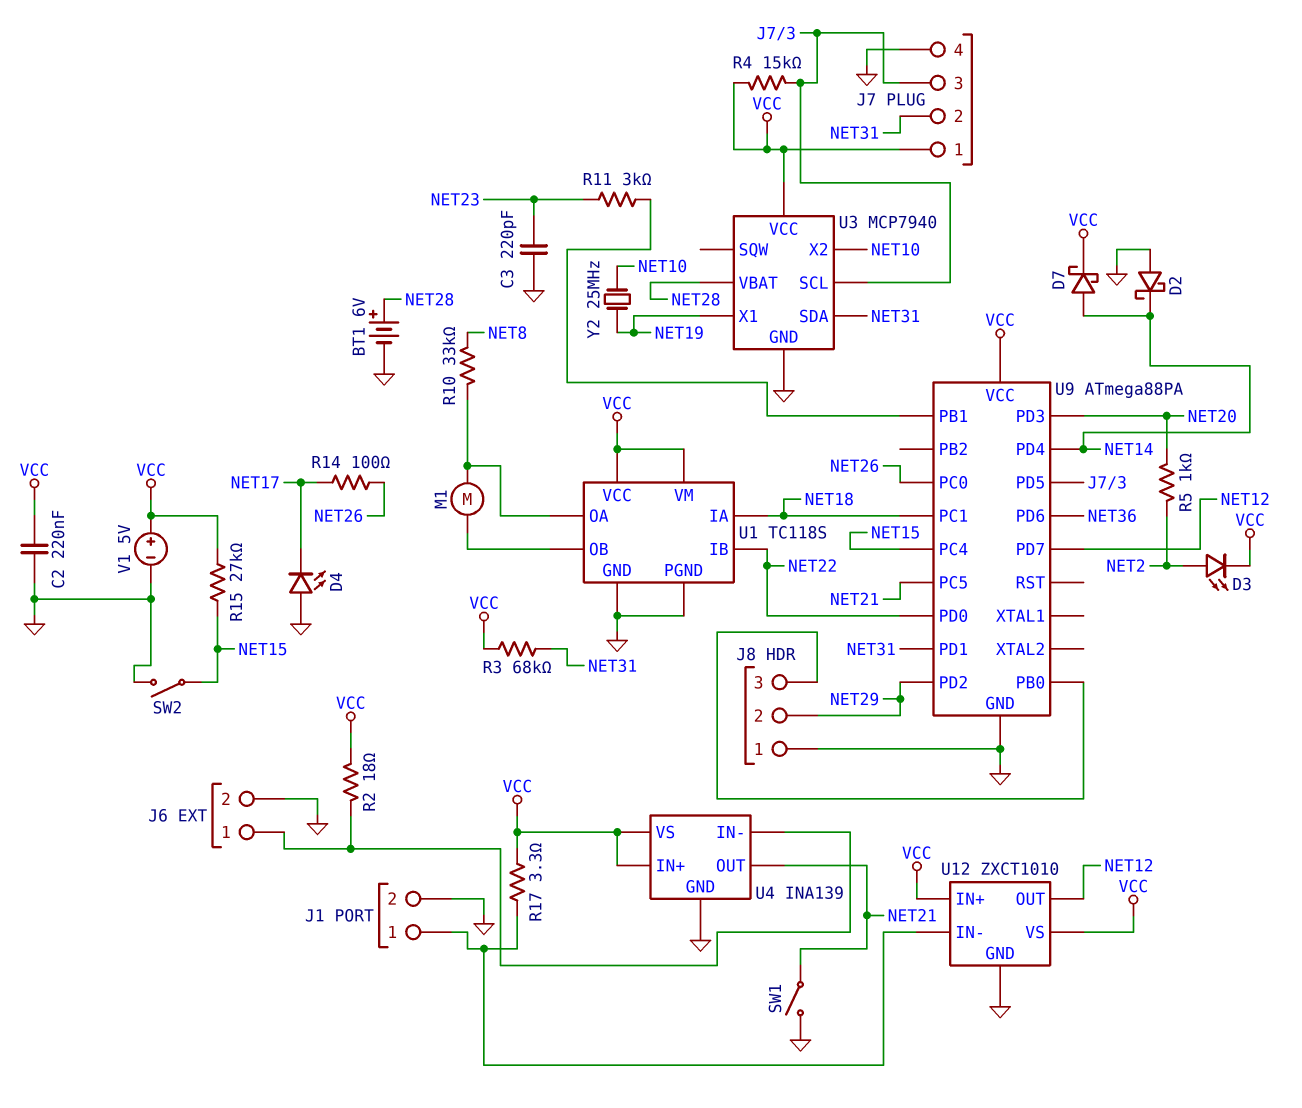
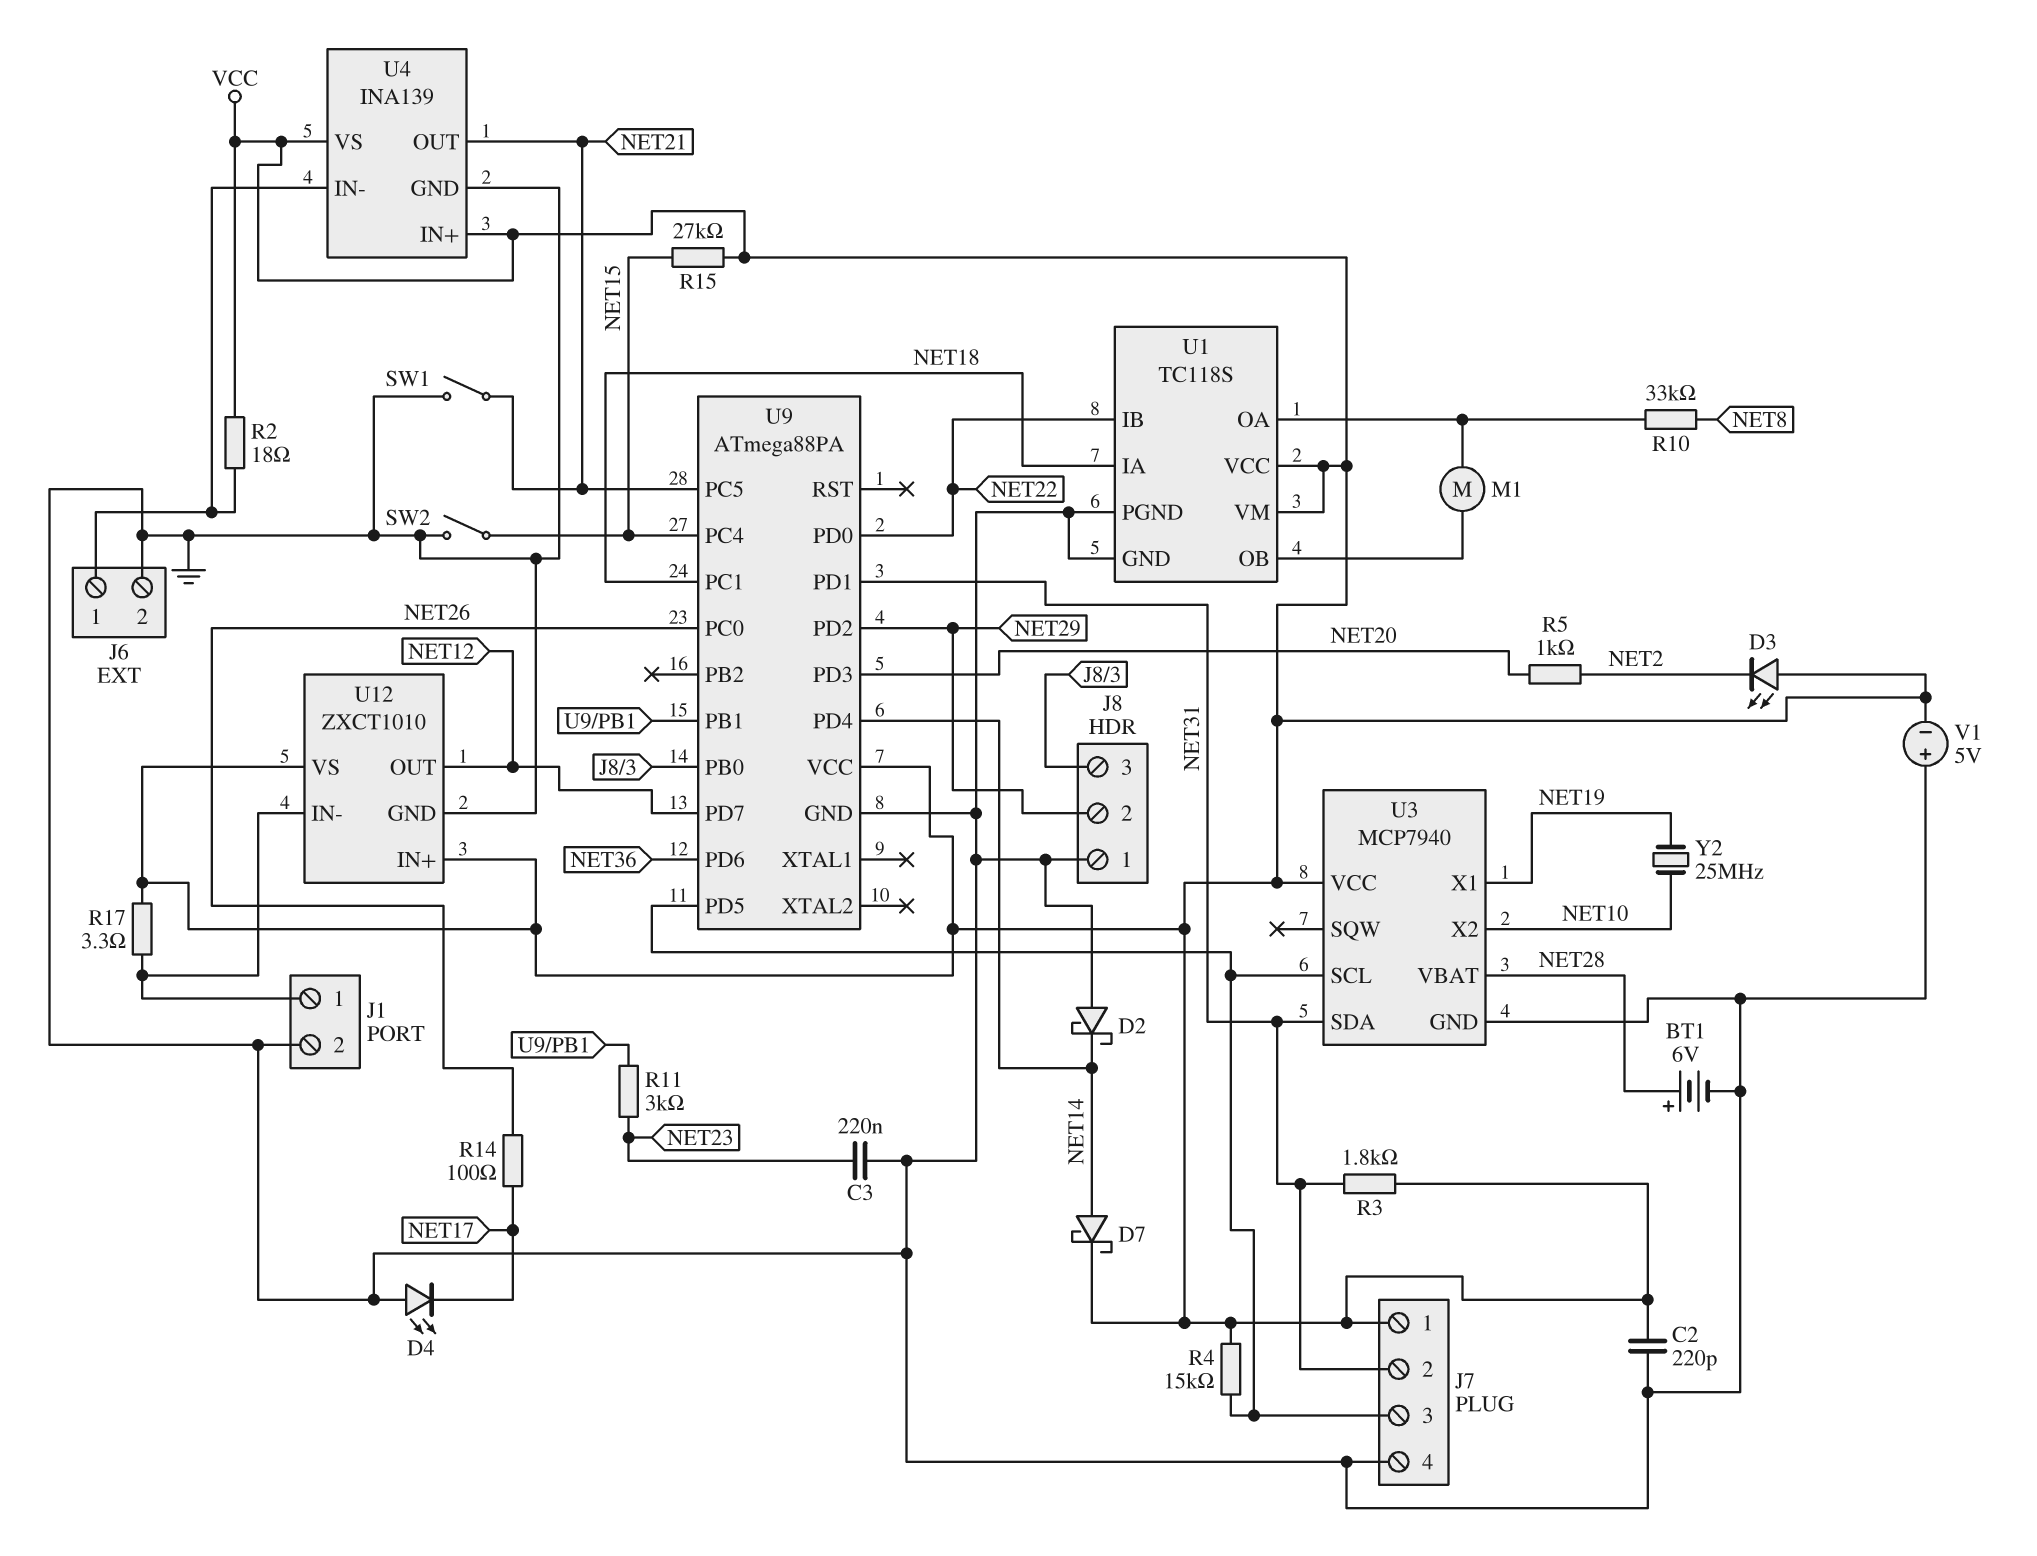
C2: 220nF (GND, VCC) -> 220pF (GND, VCC)
C3: 220pF (GND, NET23) -> 220nF (GND, NET23)
D3: LED (A NET2, K VCC) -> LED (A VCC, K NET2)
R3: 68k (NET31, VCC) -> 1.8k (NET31, VCC)
V1: 5V (plus VCC, minus GND) -> 5V (plus GND, minus VCC)

